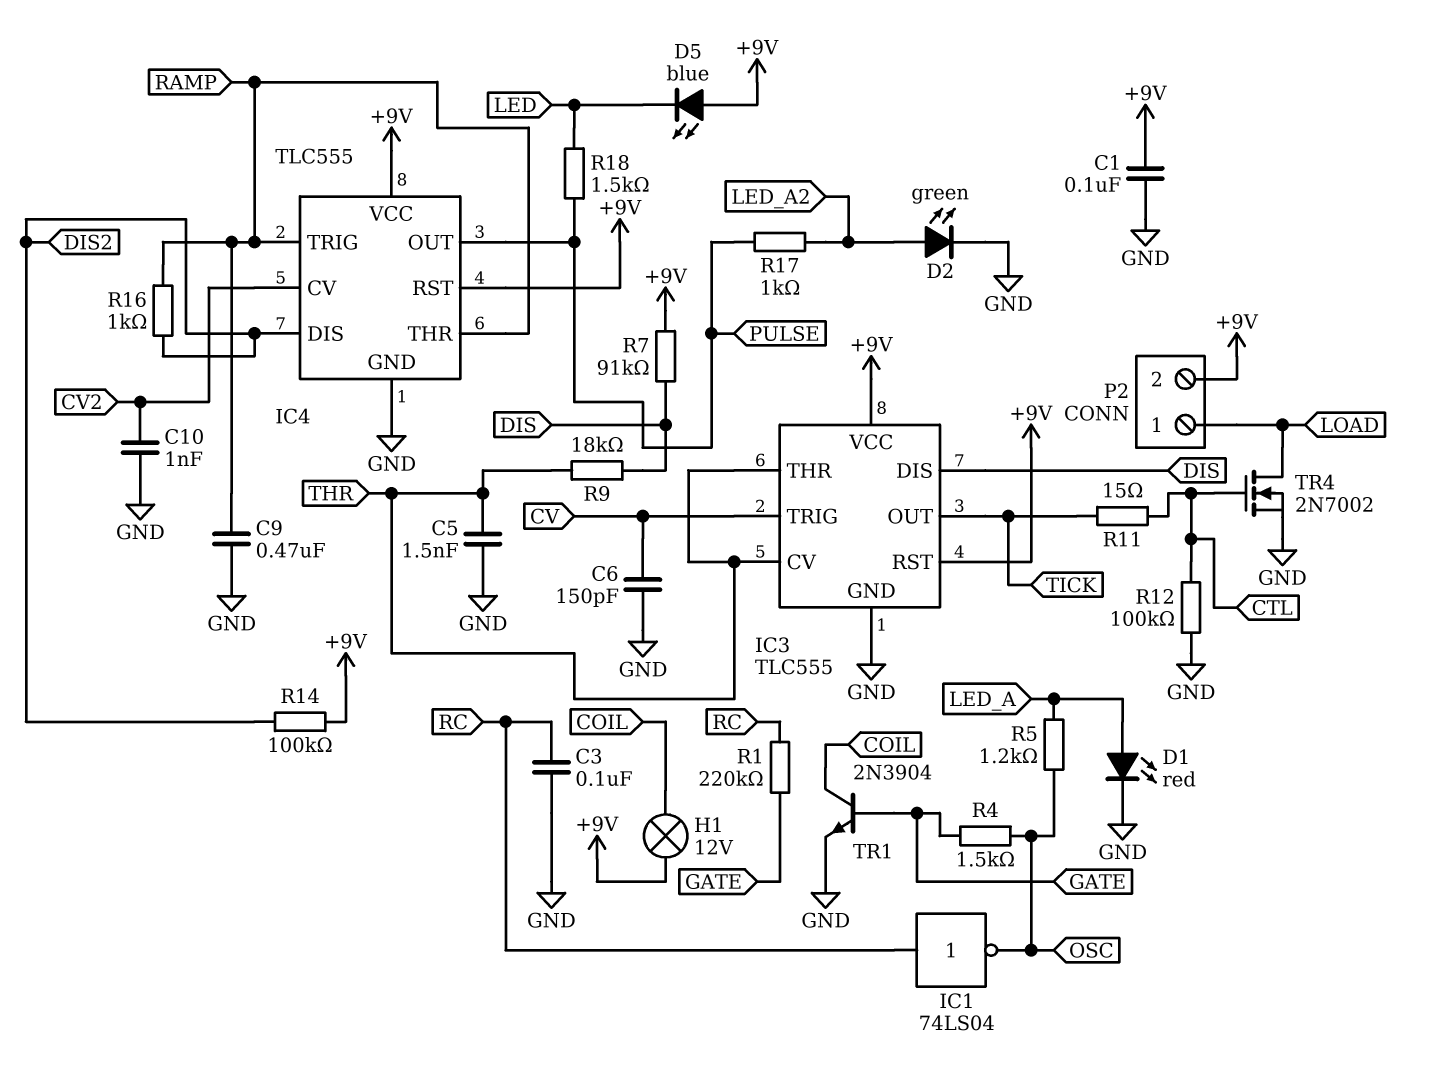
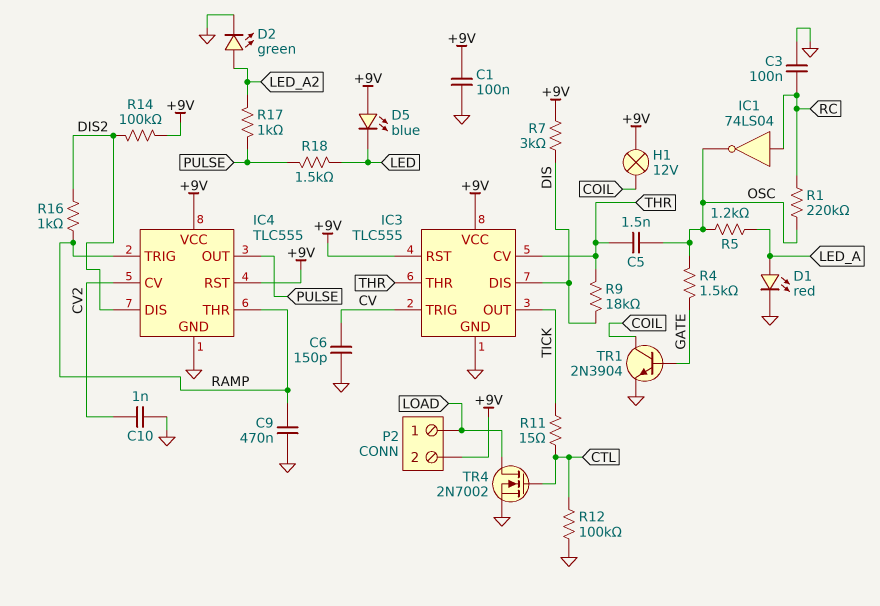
C5: 1.5nF (GND, THR) -> 1.5nF (OSC, THR)
R1: 220k (GATE, RC) -> 220k (OSC, RC)
R7: 91k (+9V, DIS) -> 3k (+9V, DIS)

